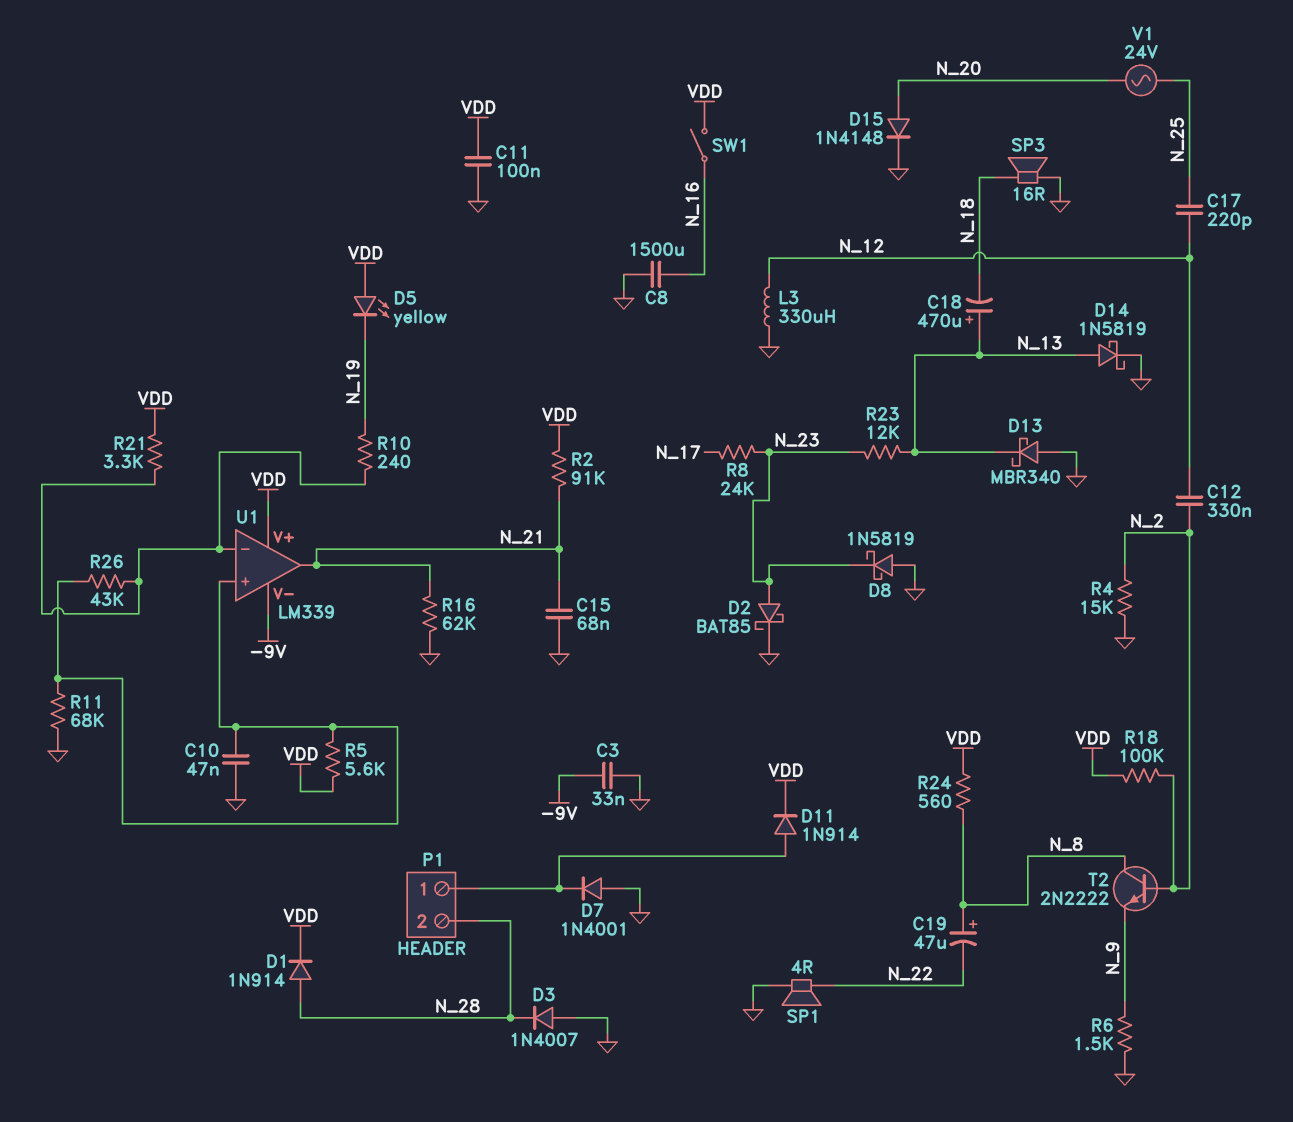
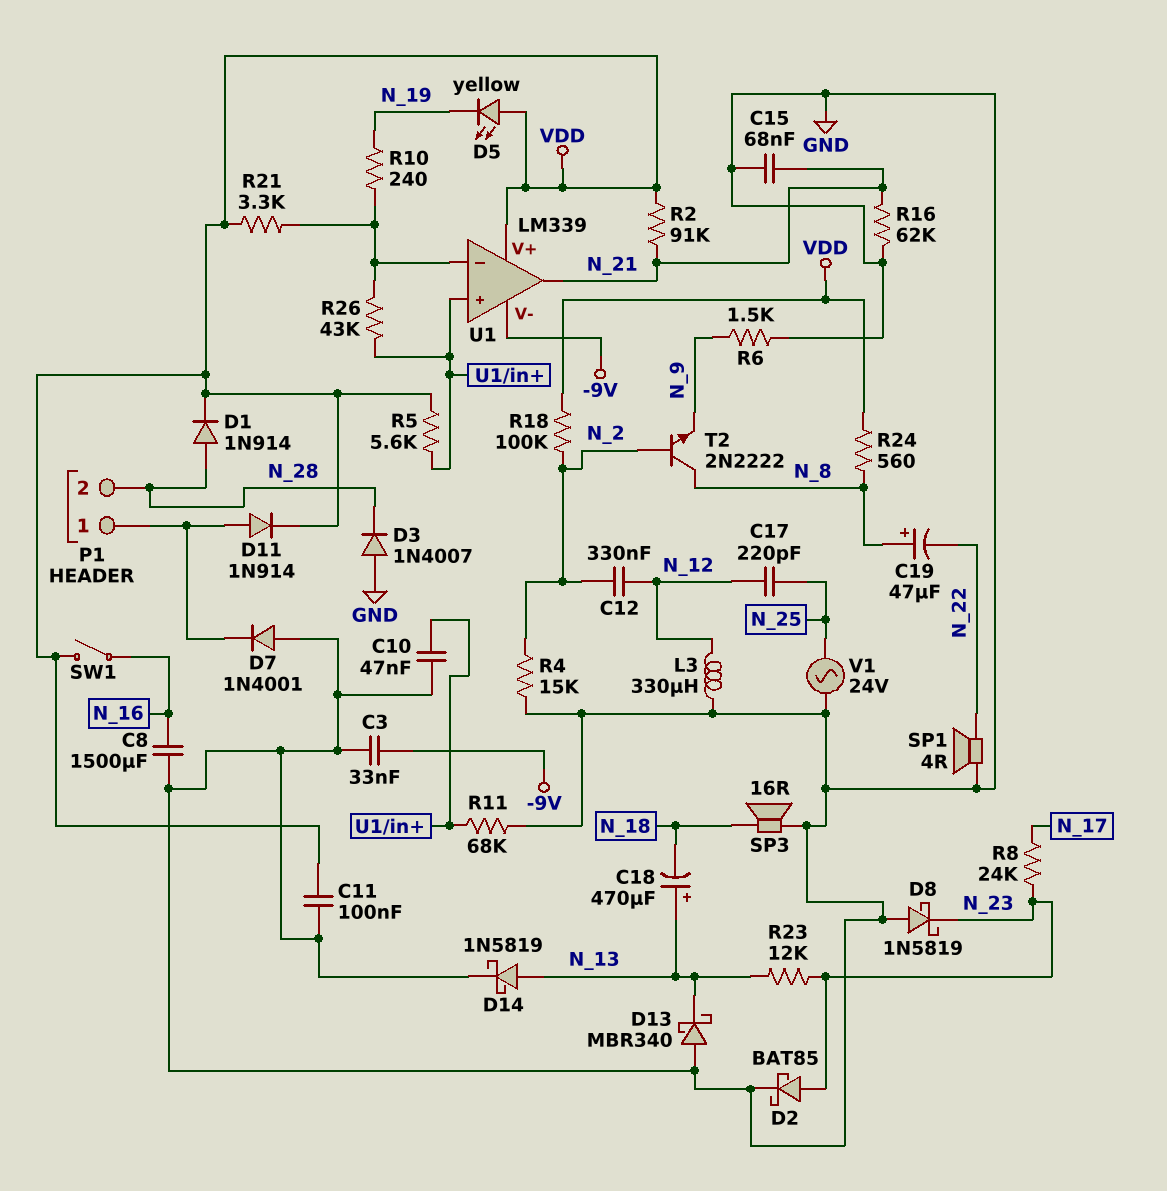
D15: diode 1N4148 (A N_20, K GND) -> none
V1: AC 24V (N_20, N_25) -> AC 24V (GND, N_25)

